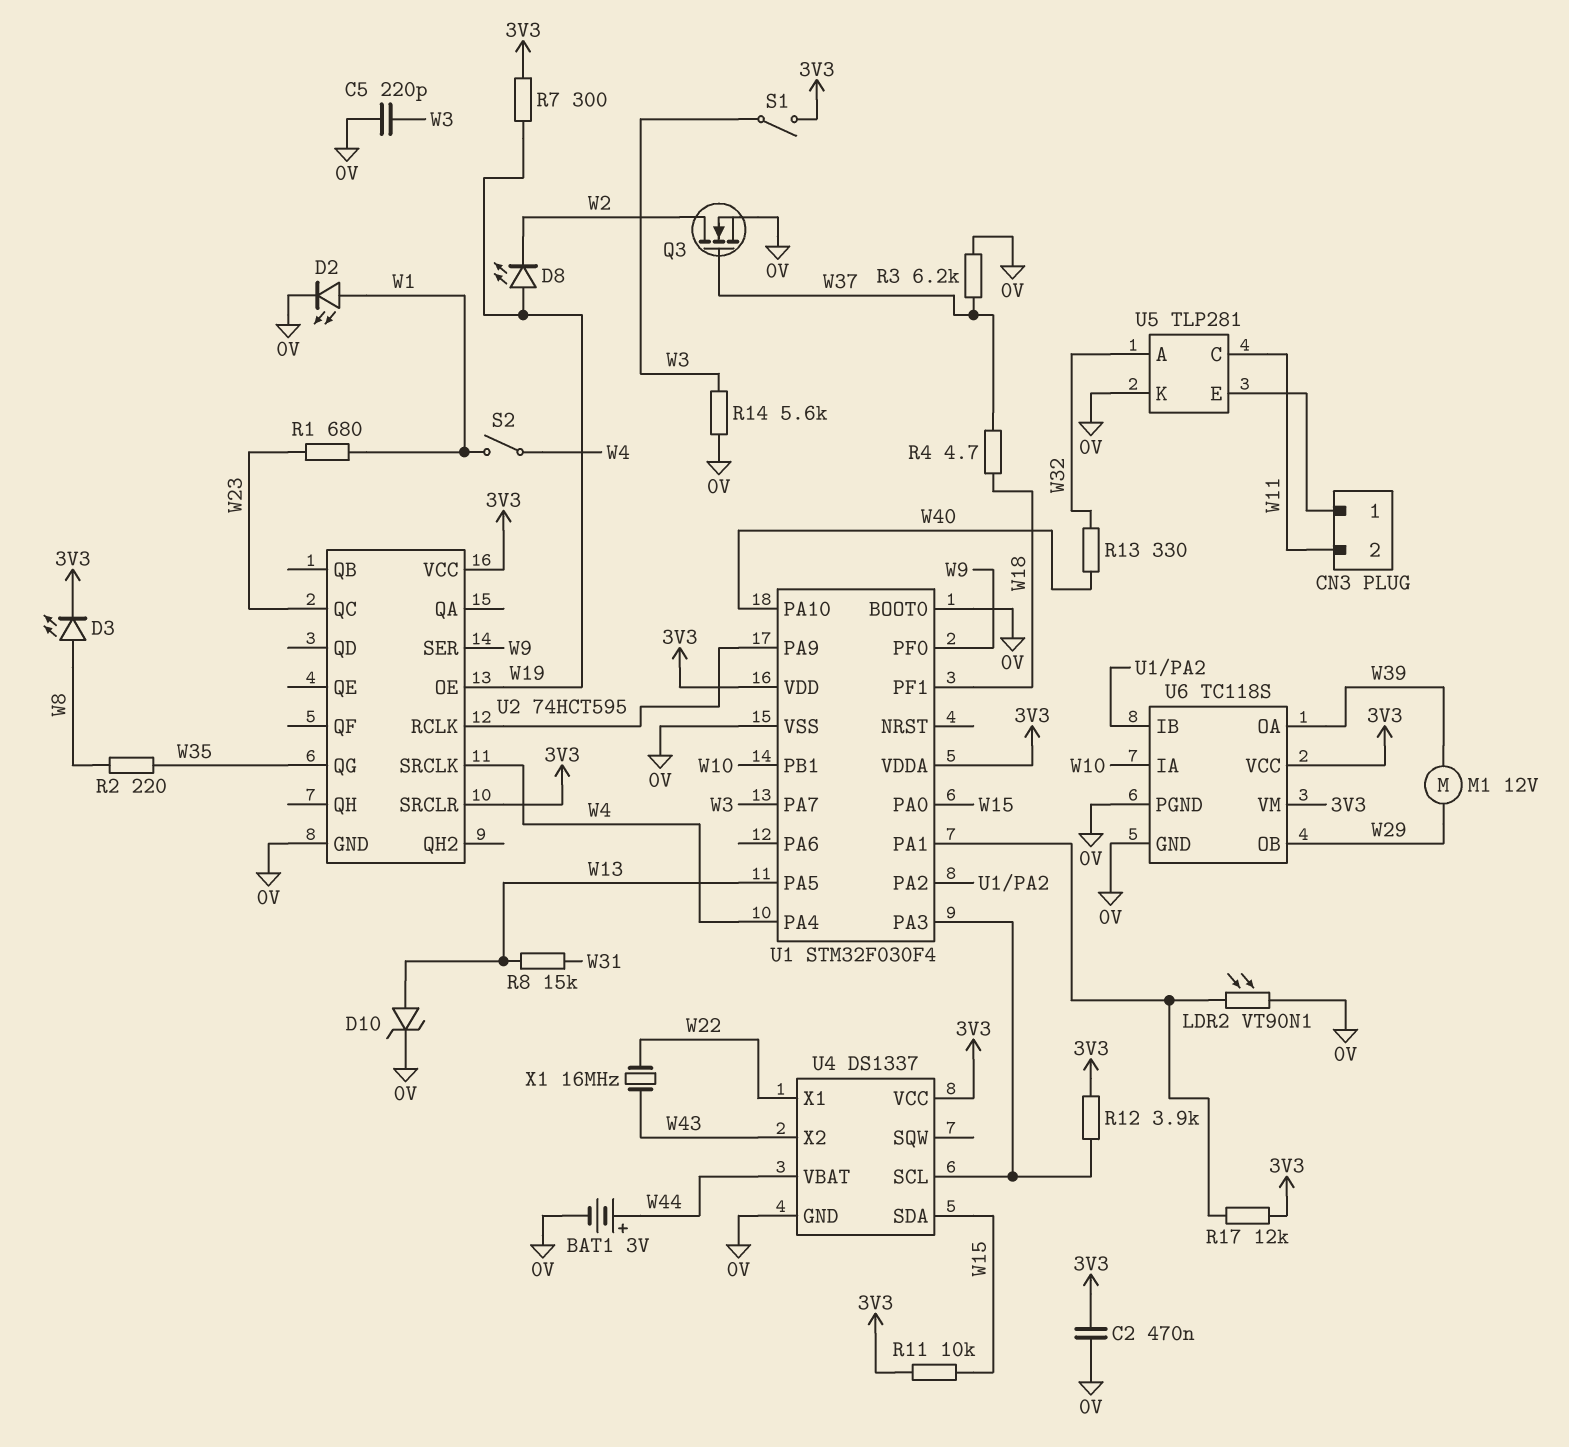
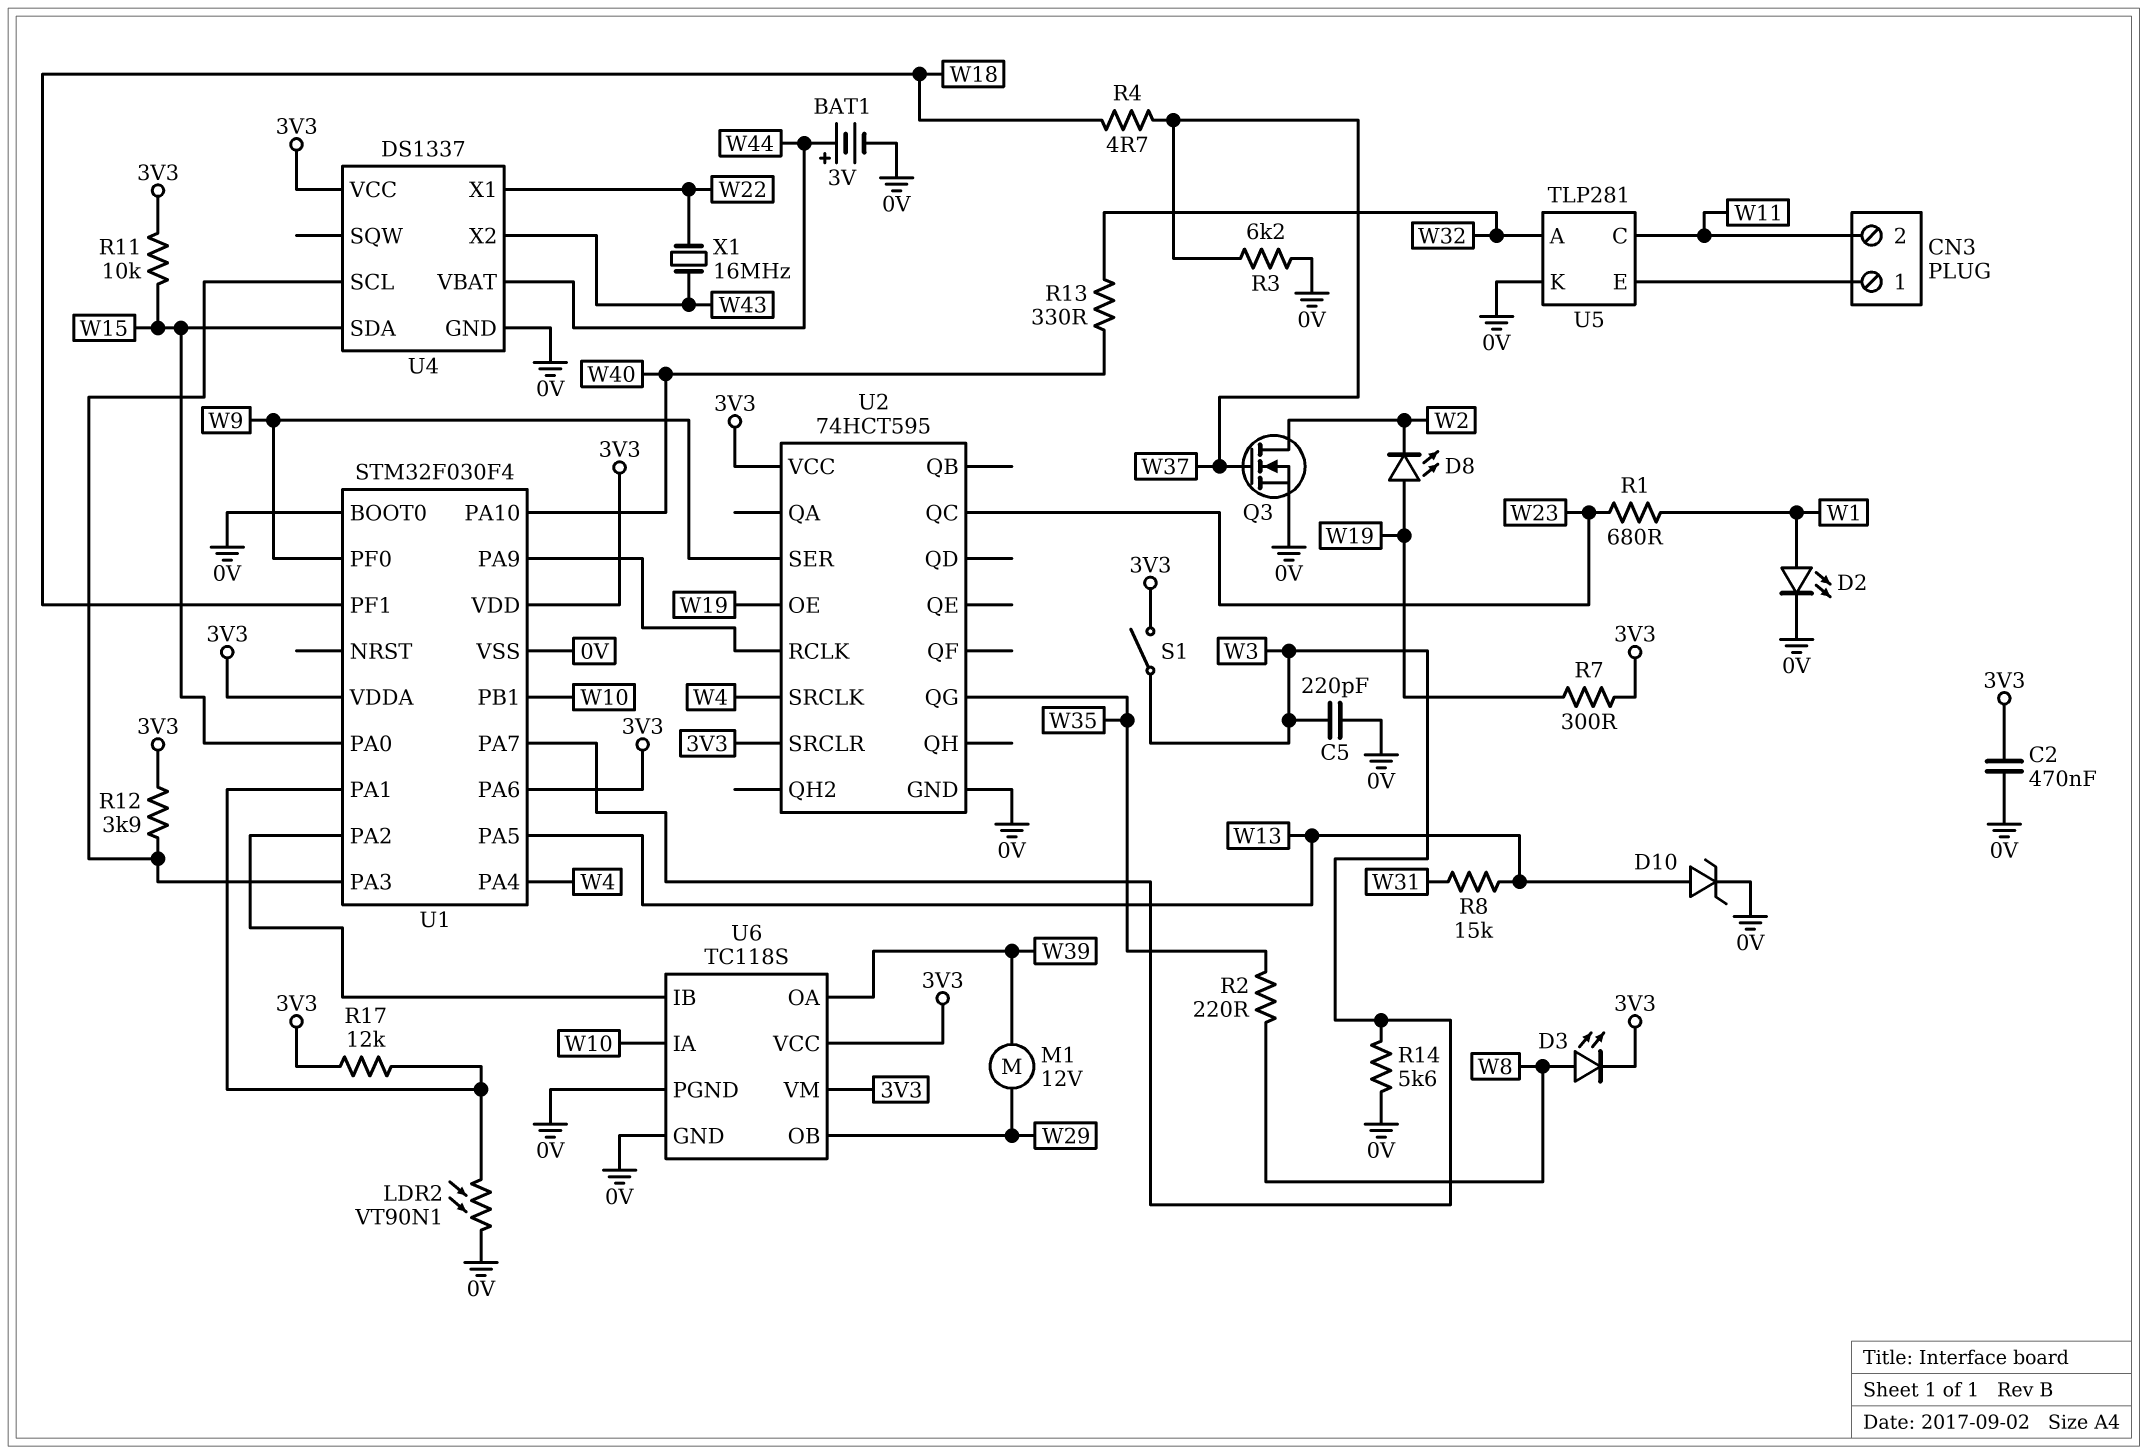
S2: switch (W1, W4) -> none
U1 pin PA6: none -> 3V3

